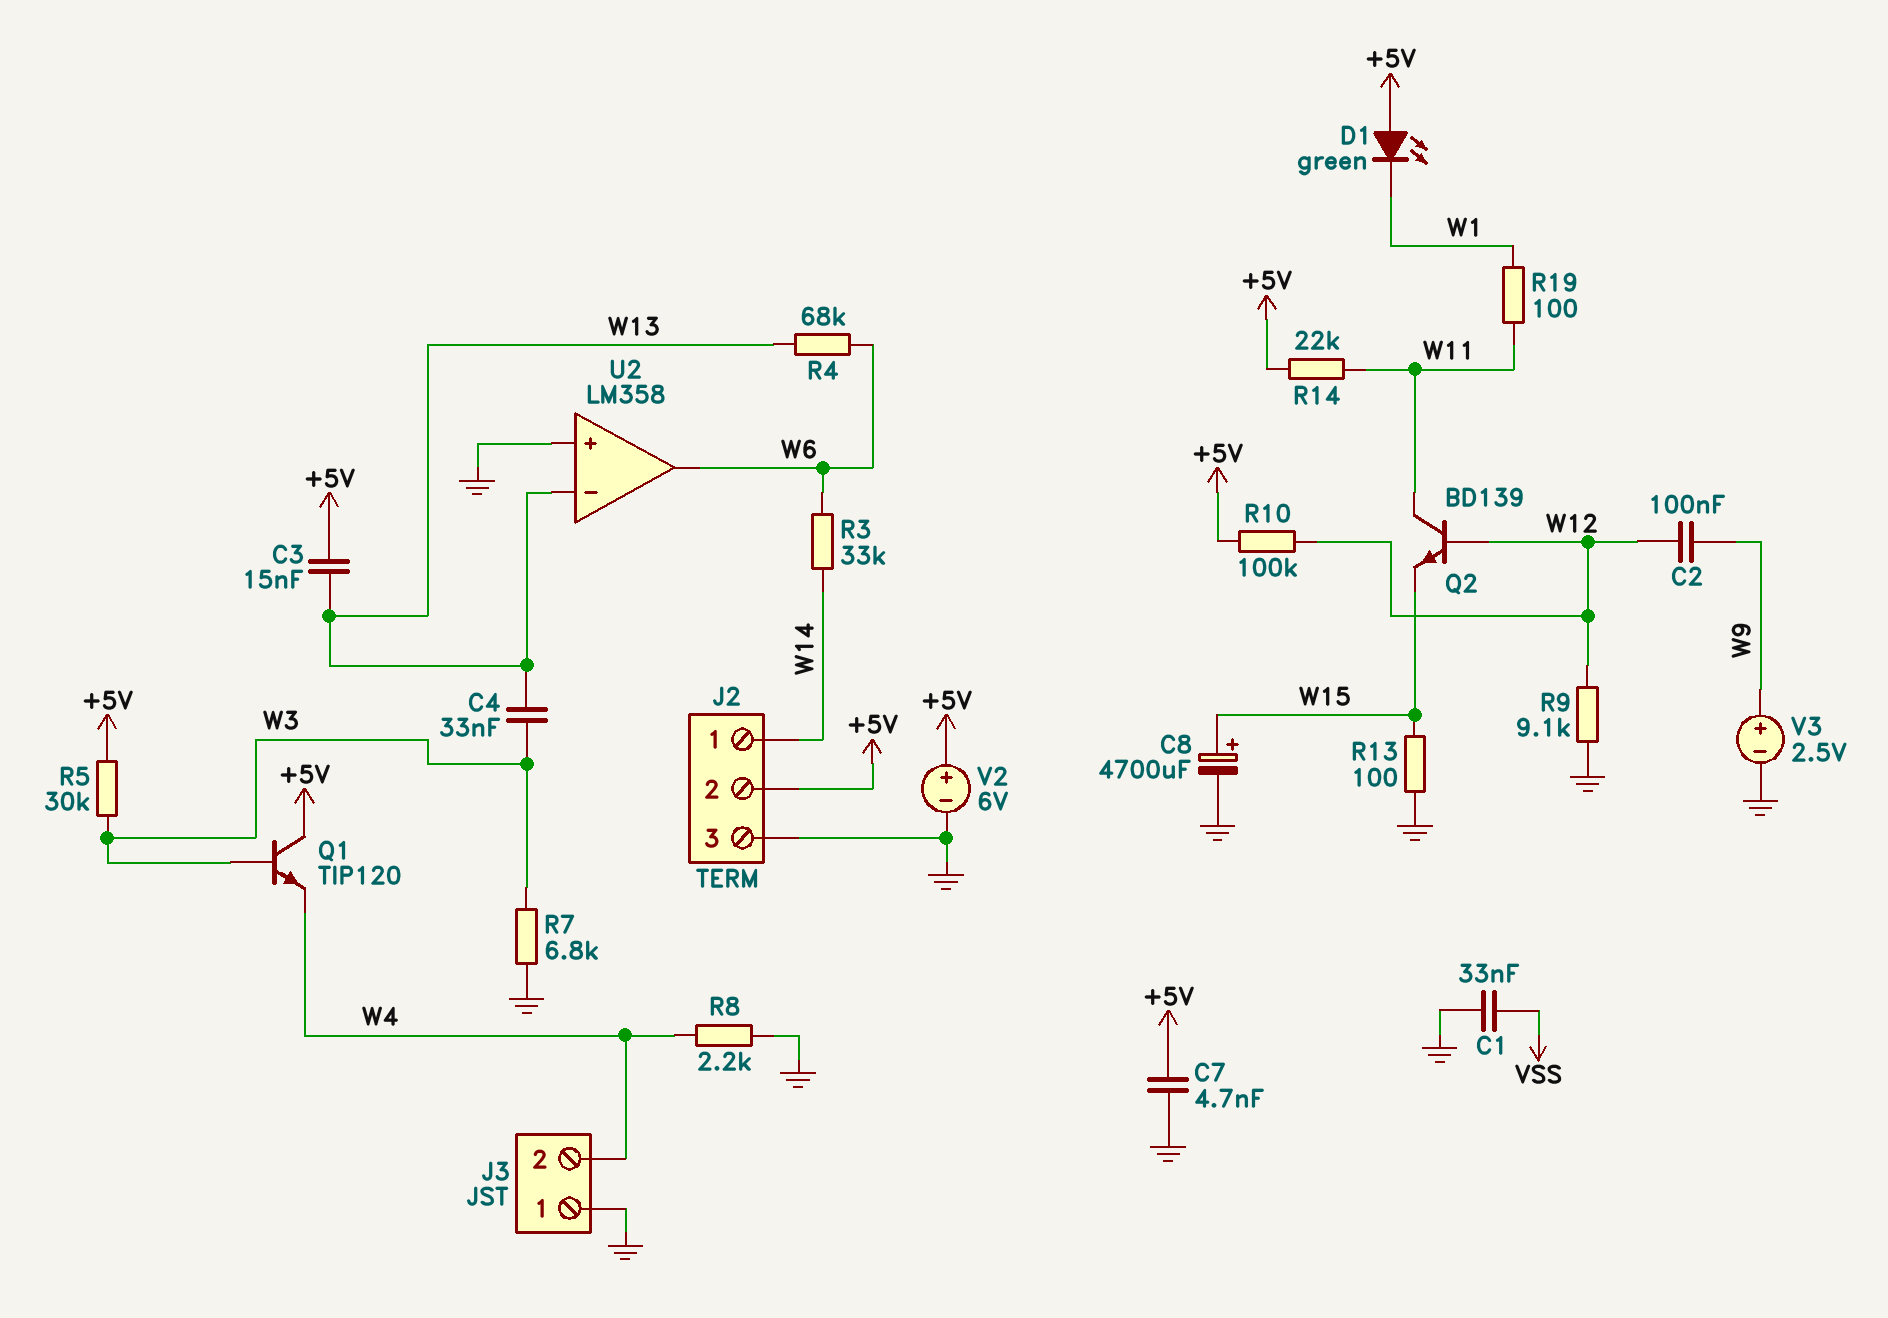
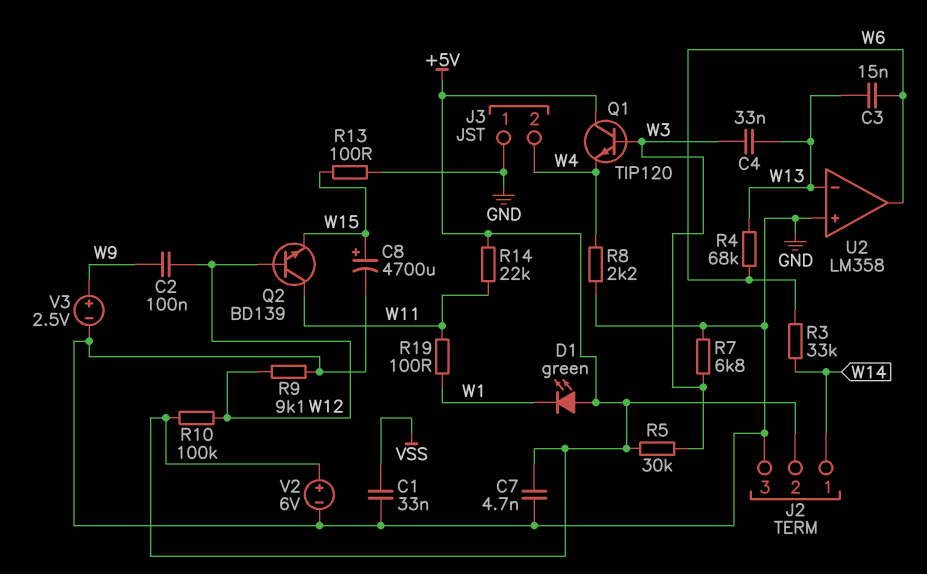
C3: 15nF (+5V, W13) -> 15nF (W6, W13)

